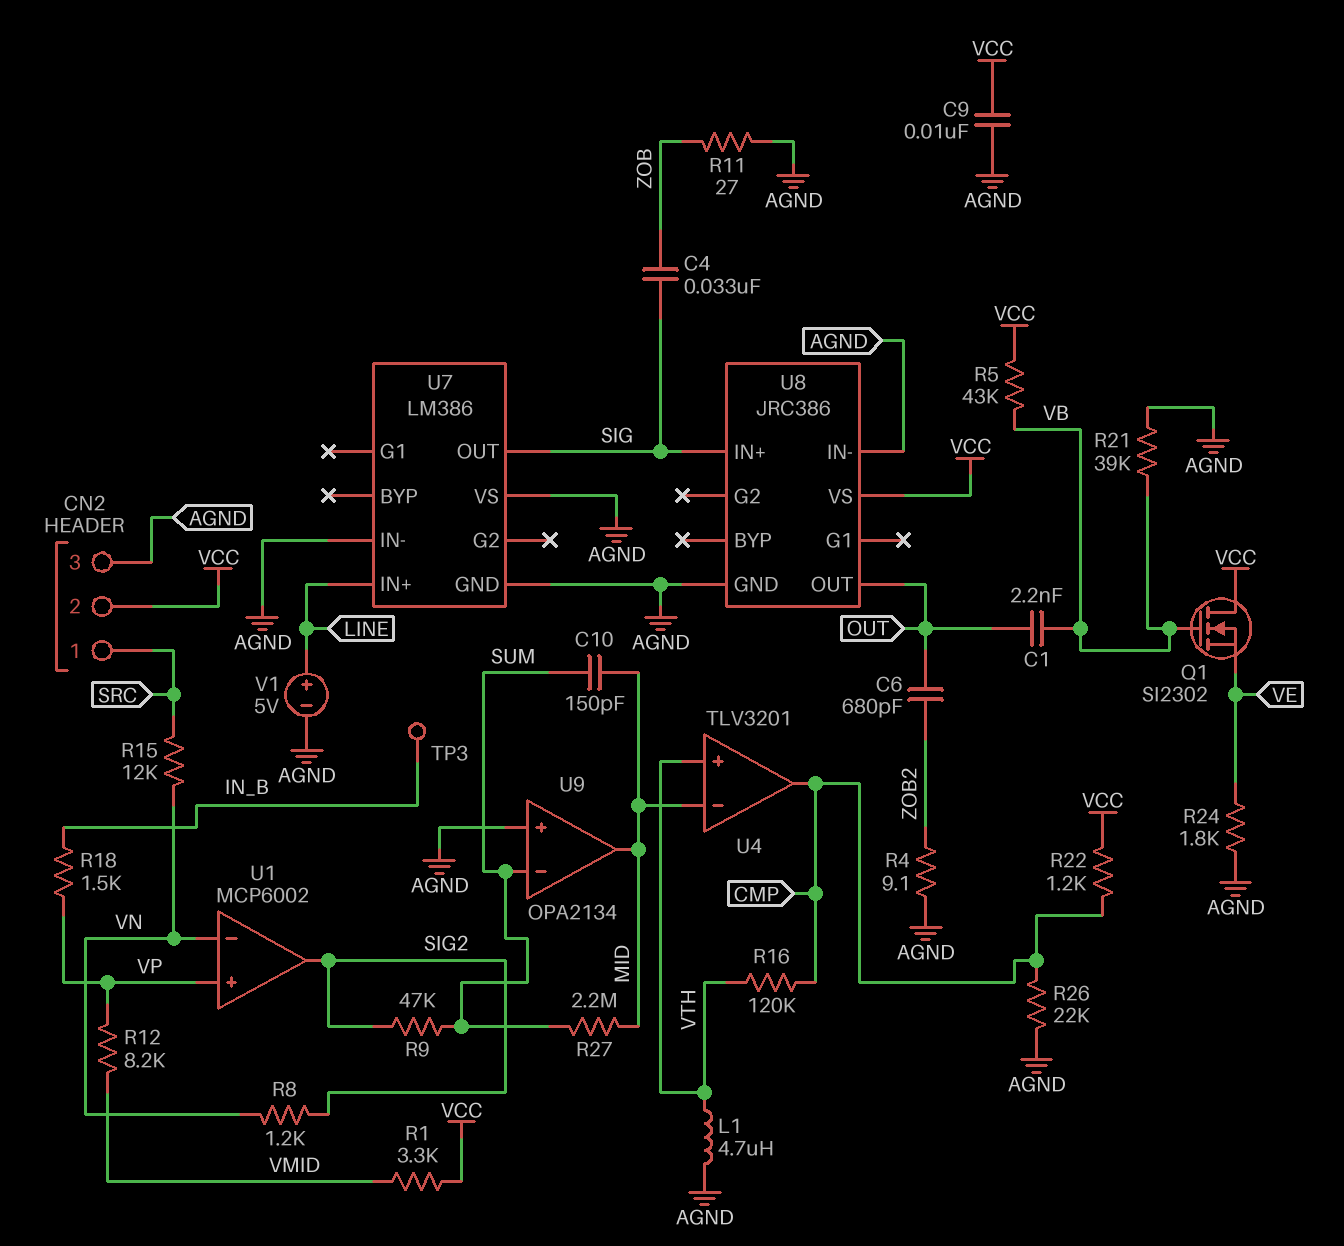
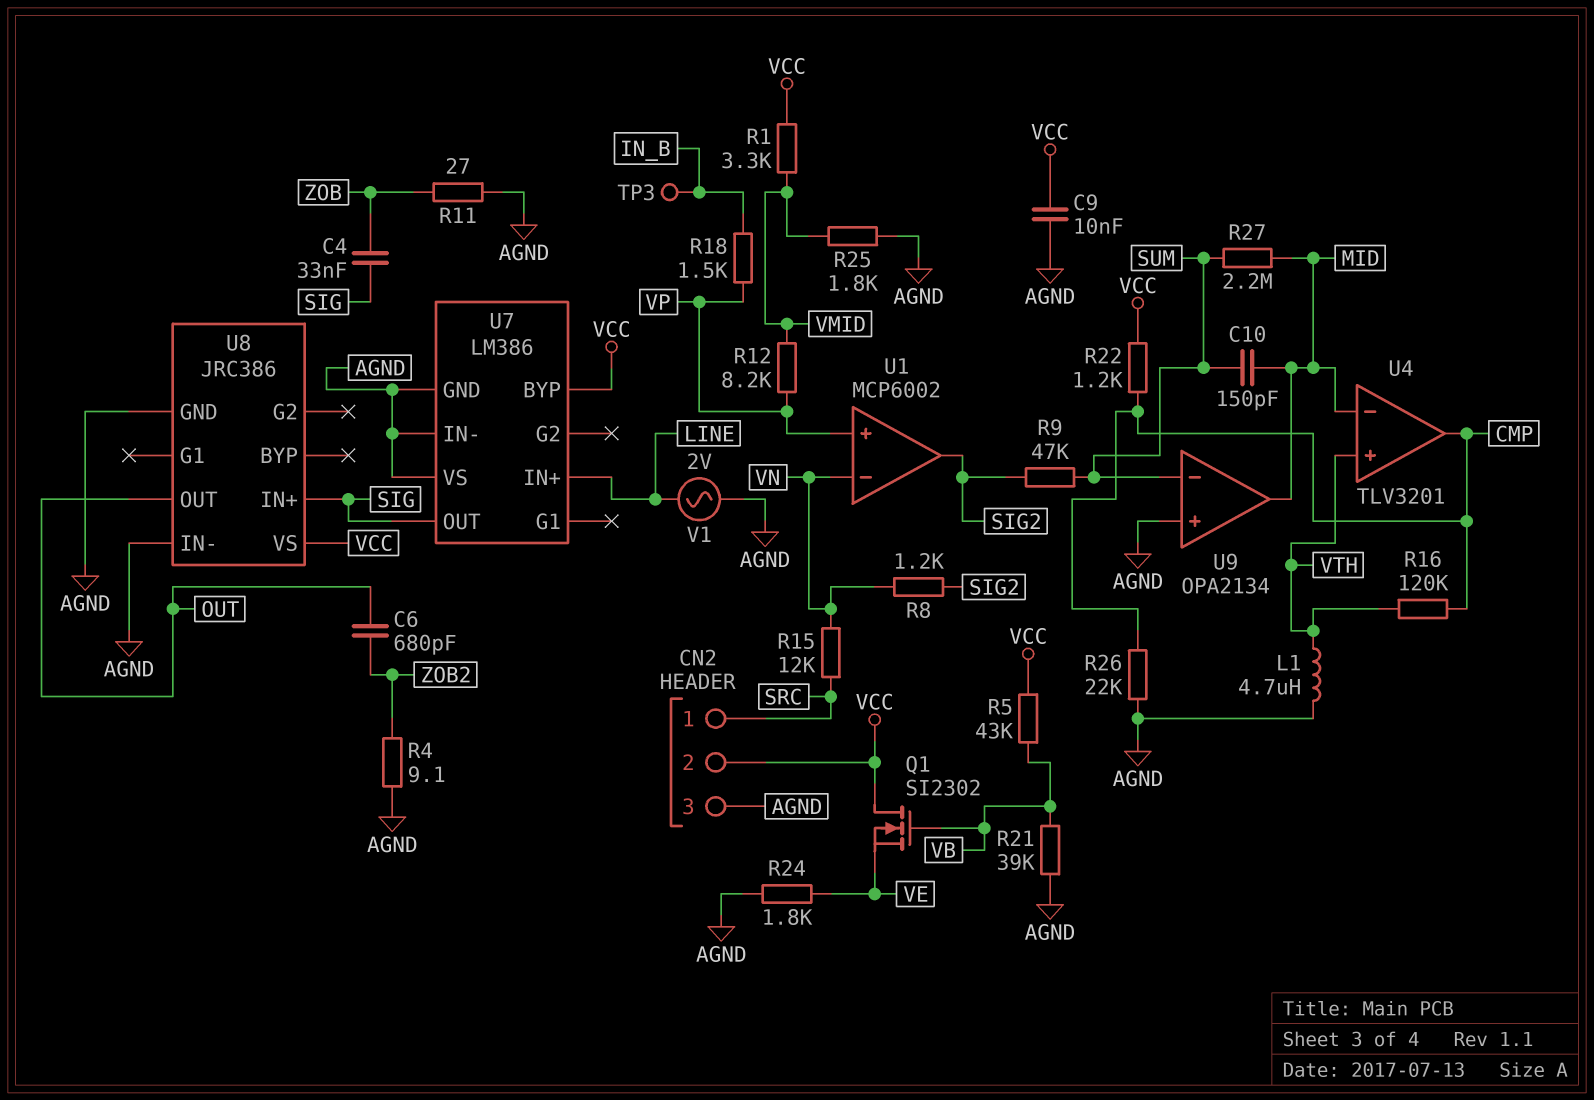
C1: 2.2nF (OUT, VB) -> none
R25: none -> 1.8k (AGND, VMID)
U7 pin BYP: none -> VCC
V1: 5V (plus LINE, minus AGND) -> AC 2V (AGND, LINE)

